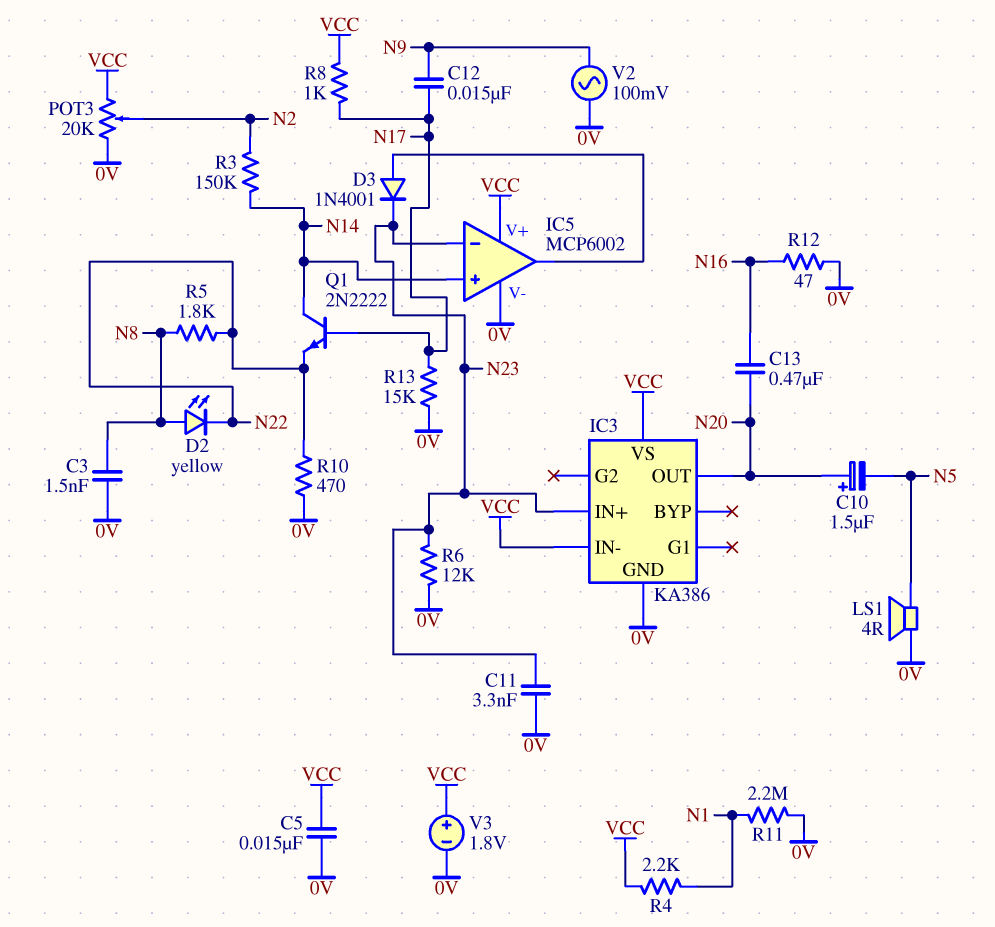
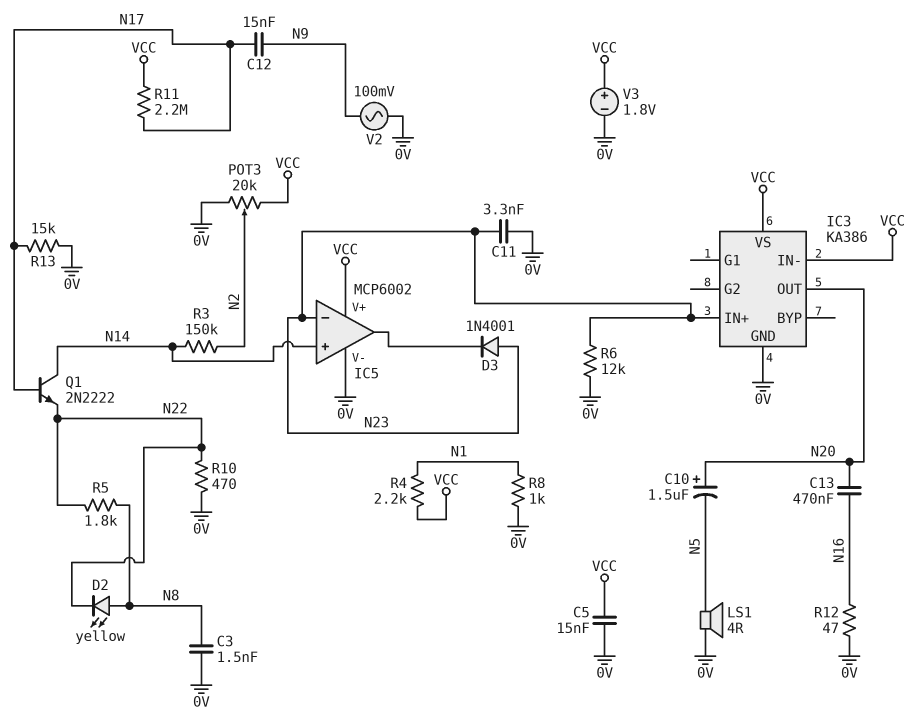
D3: diode 1N4001 (A IC5/out, K N23) -> diode 1N4001 (A N23, K IC5/out)
R8: 1k (N17, VCC) -> 1k (0V, N1)
R11: 2.2M (0V, N1) -> 2.2M (N17, VCC)

